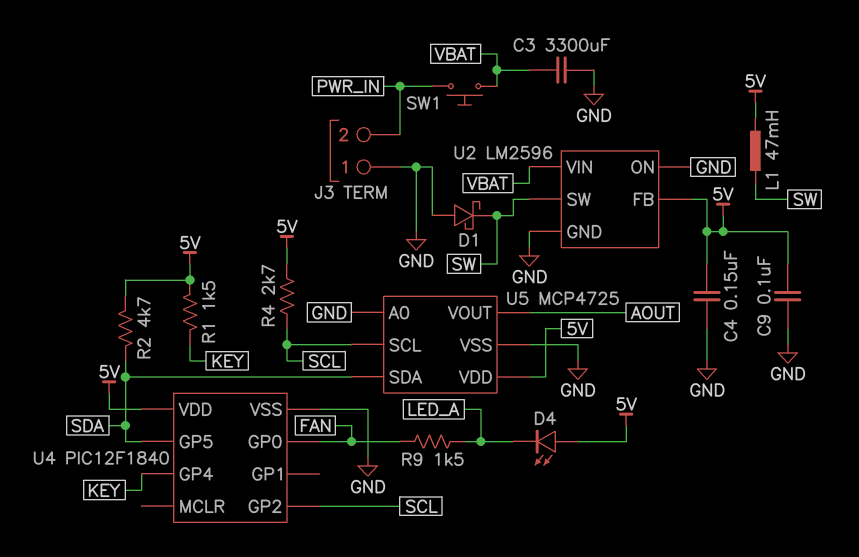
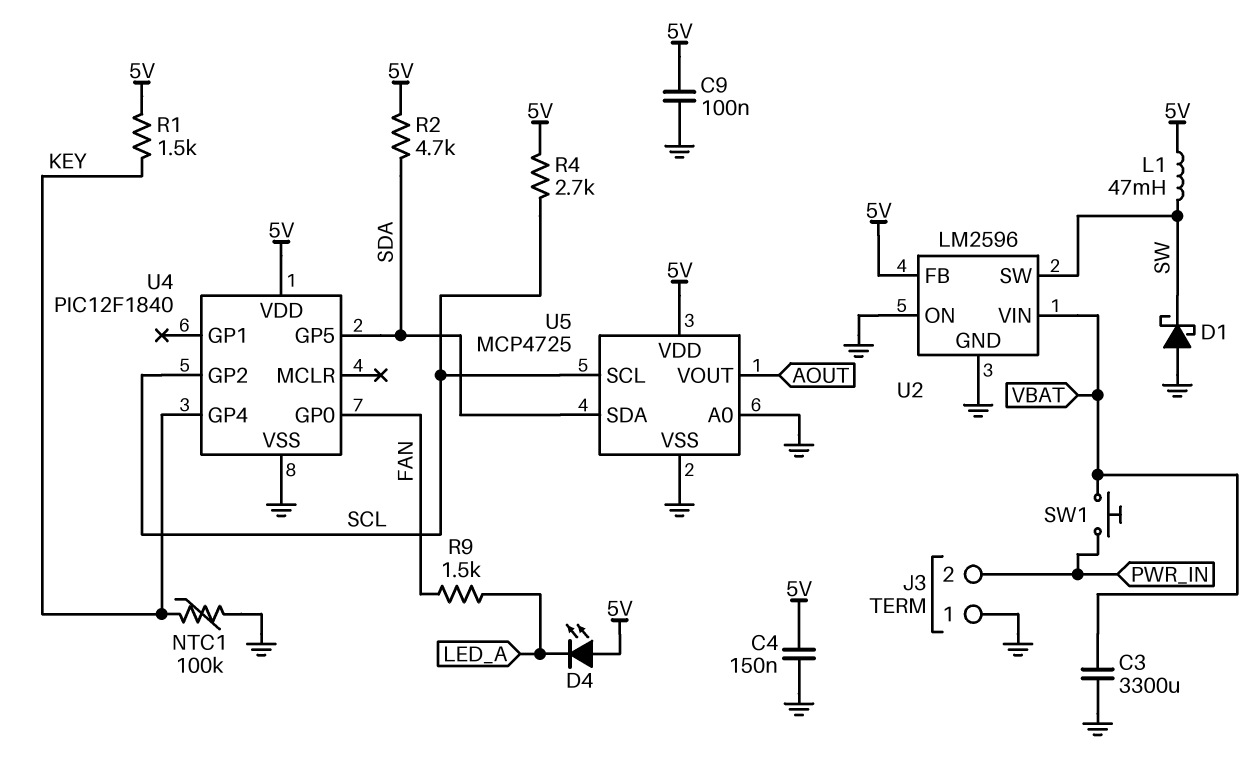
NTC1: none -> 100k (GND, KEY)

